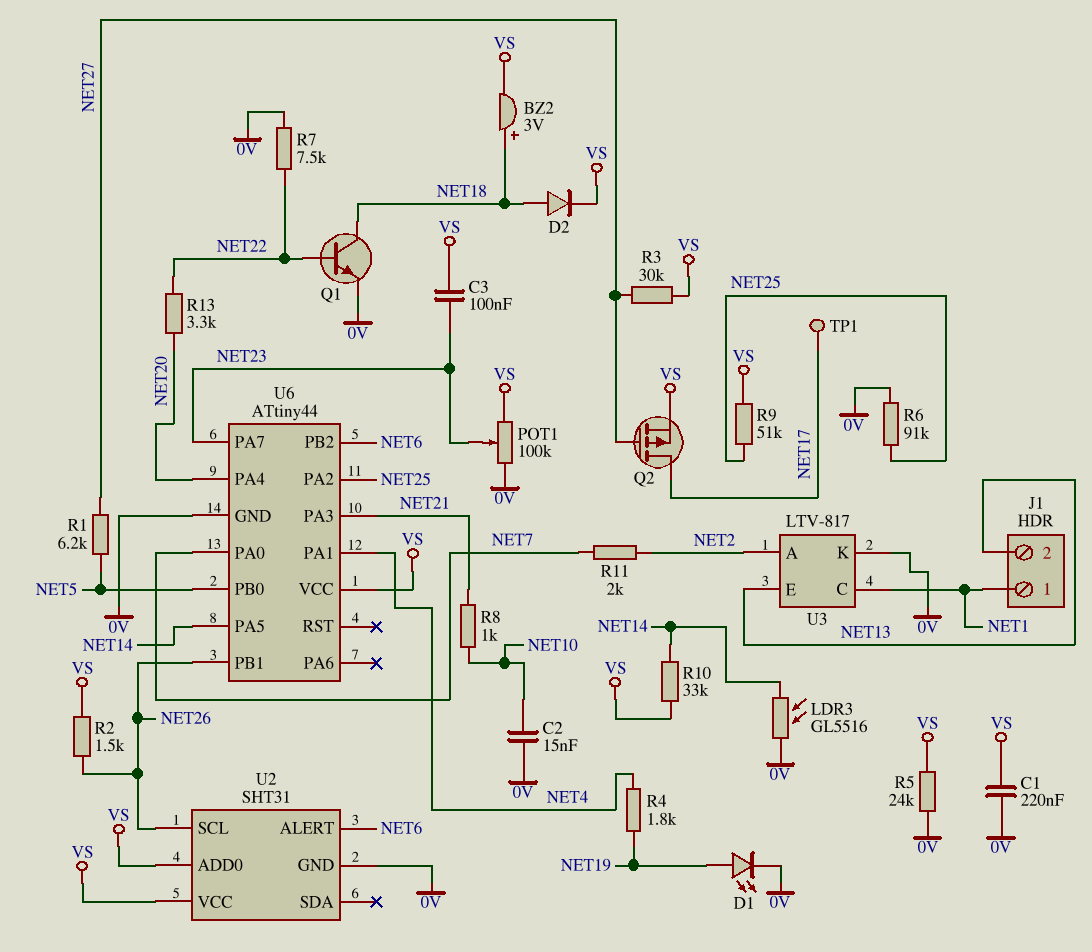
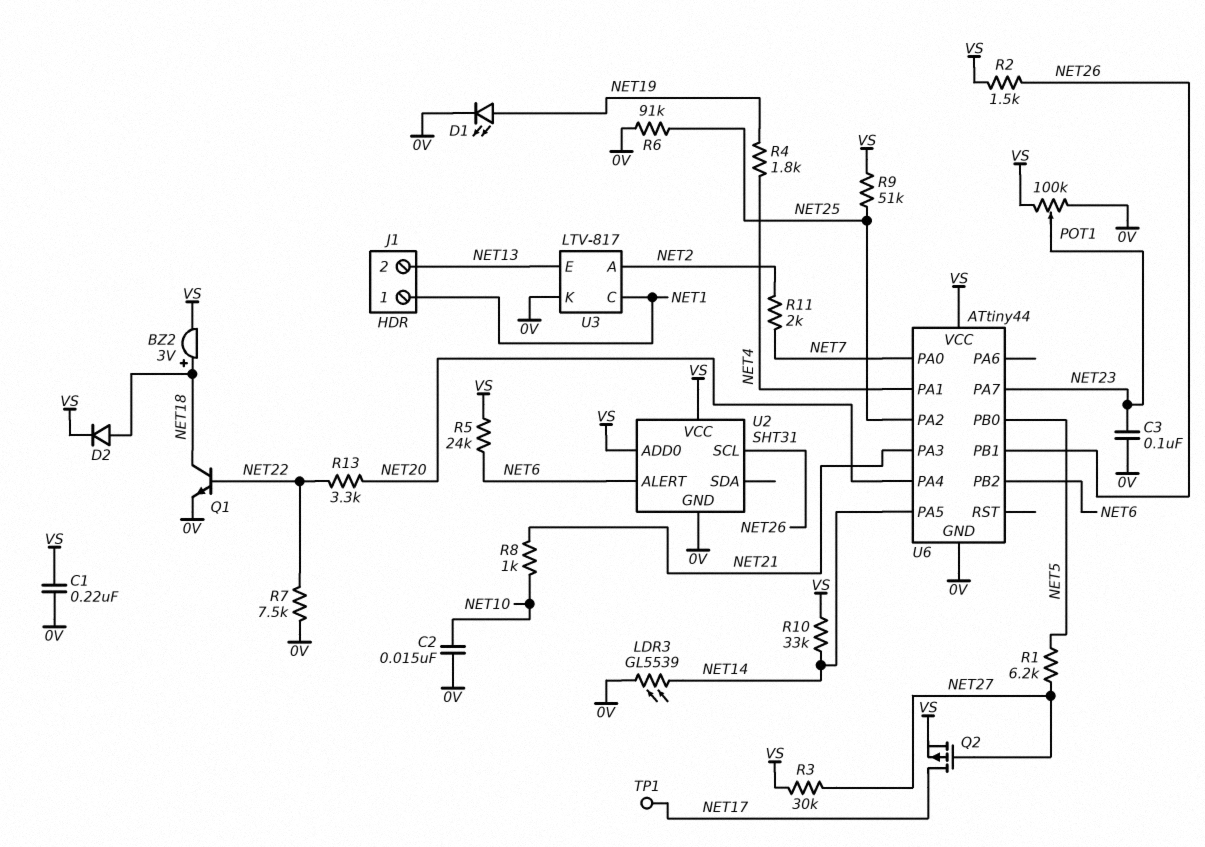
C3: 100nF (NET23, VS) -> 100nF (0V, NET23)
LDR3: GL5516 (0V, NET14) -> GL5539 (0V, NET14)
R5: 24k (0V, VS) -> 24k (NET6, VS)

